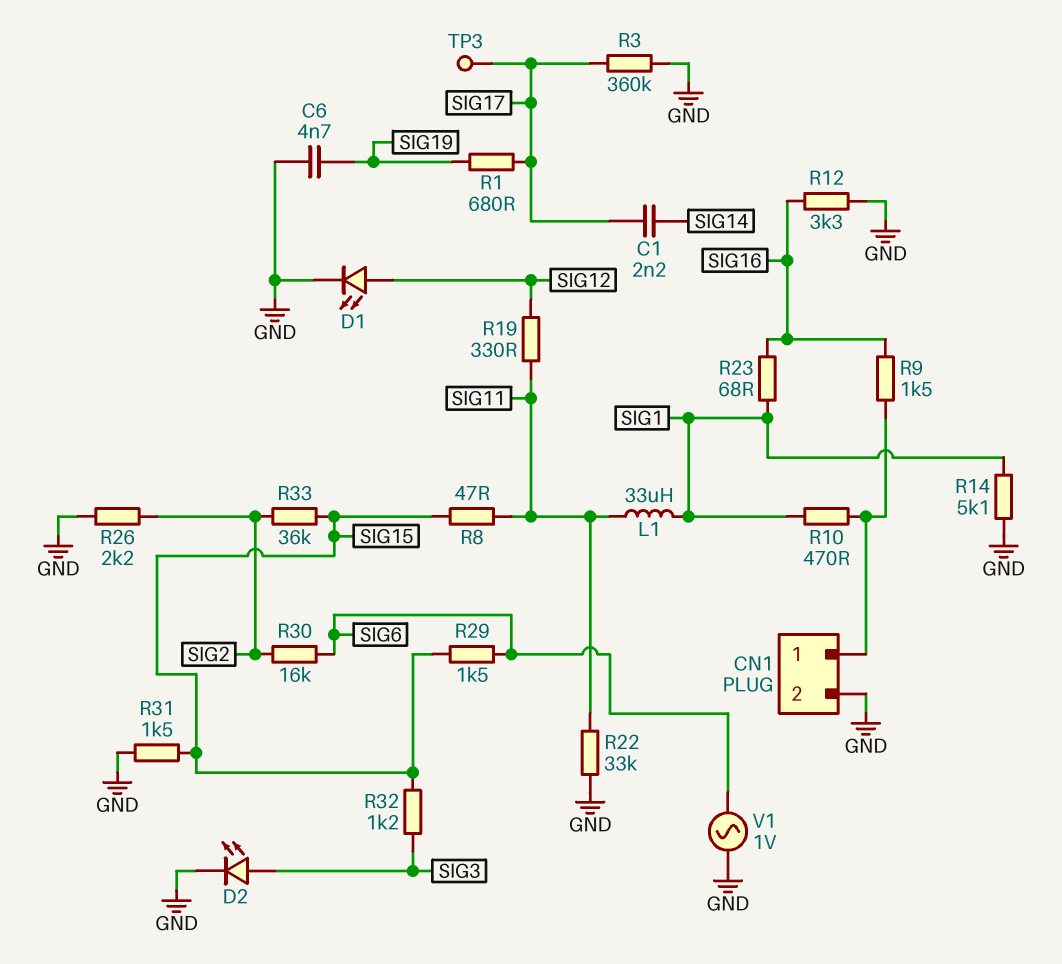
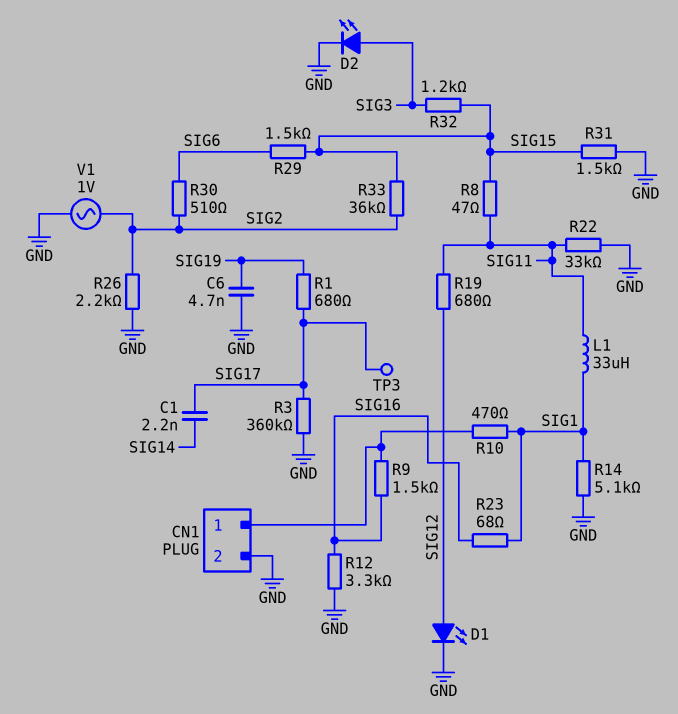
R19: 330 (SIG11, SIG12) -> 680 (SIG11, SIG12)
R30: 16k (SIG2, SIG6) -> 510 (SIG2, SIG6)
V1: AC 1V (GND, SIG6) -> AC 1V (GND, SIG2)

